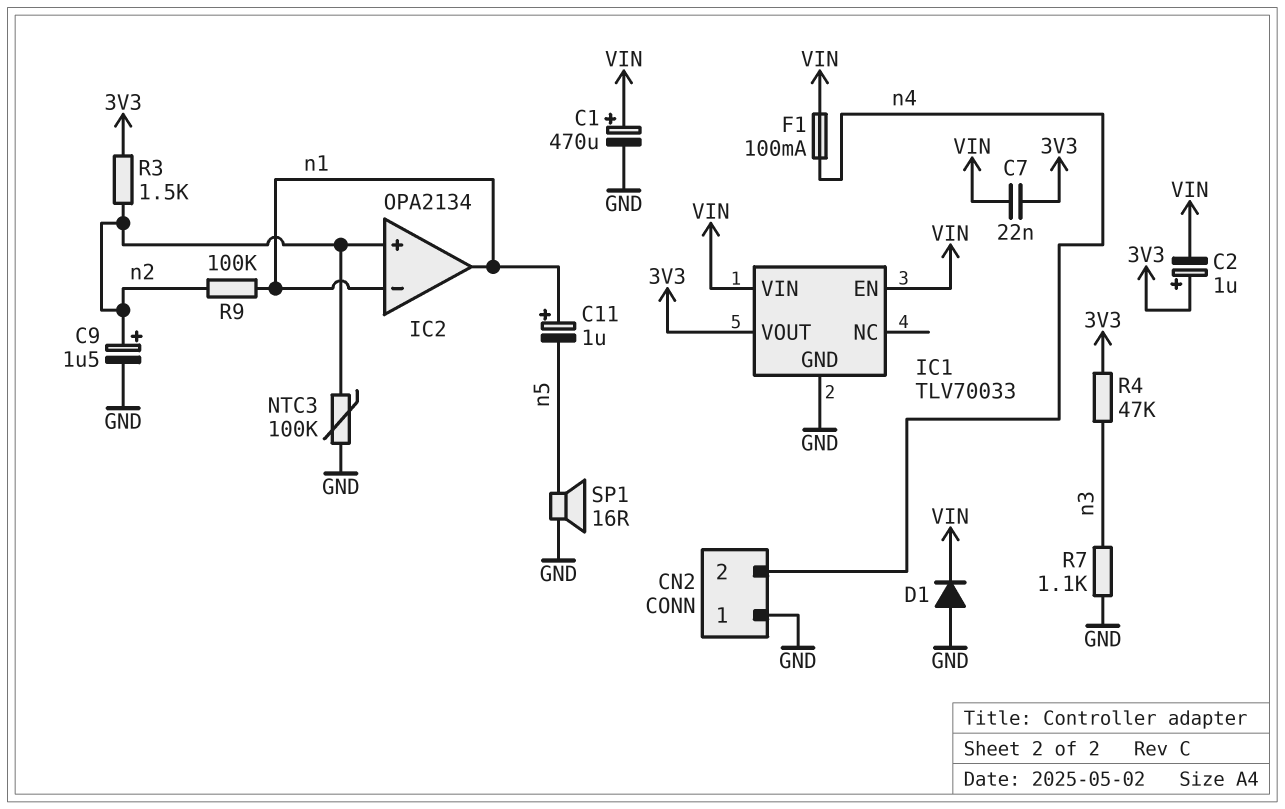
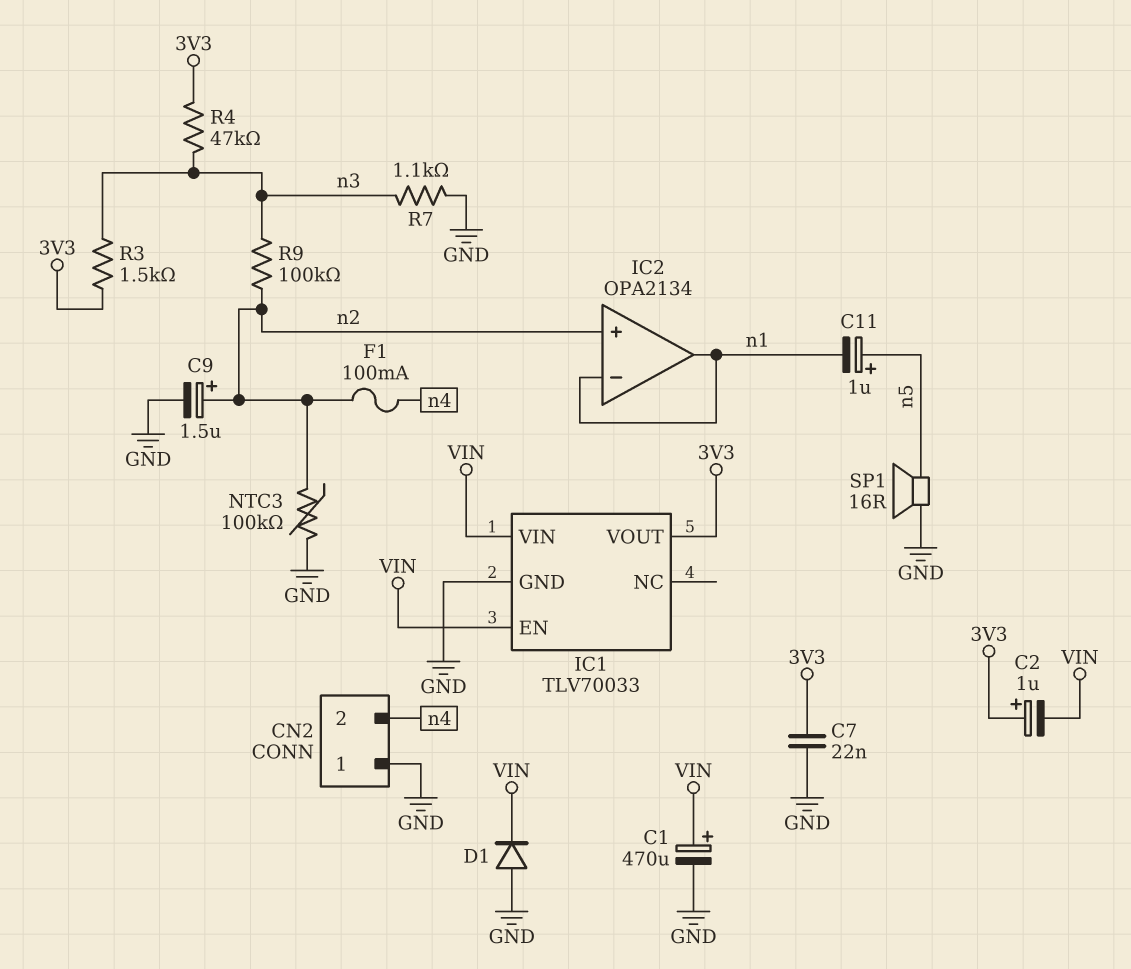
C7: 22nF (3V3, VIN) -> 22nF (3V3, GND)
C11: 1uF (plus n1, minus n5) -> 1uF (plus n5, minus n1)
F1: 100mA (VIN, n4) -> 100mA (n2, n4)
R3: 1.5k (3V3, n2) -> 1.5k (3V3, n3)
R9: 100k (n1, n2) -> 100k (n2, n3)

